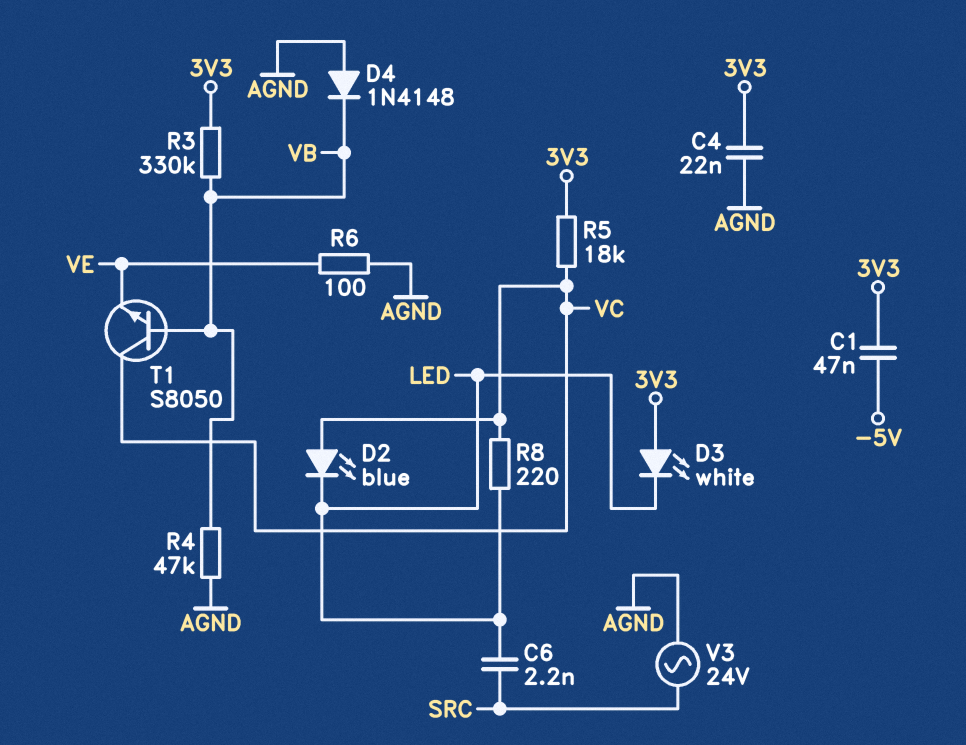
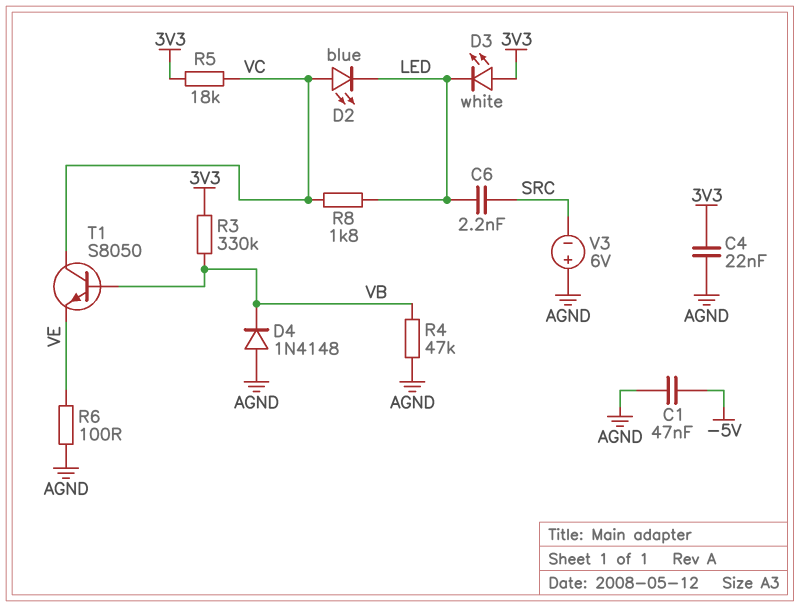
C1: 47nF (-5V, 3V3) -> 47nF (-5V, AGND)
R8: 220 (LED, VC) -> 1.8k (LED, VC)
V3: AC 24V (AGND, SRC) -> 6V (plus AGND, minus SRC)

